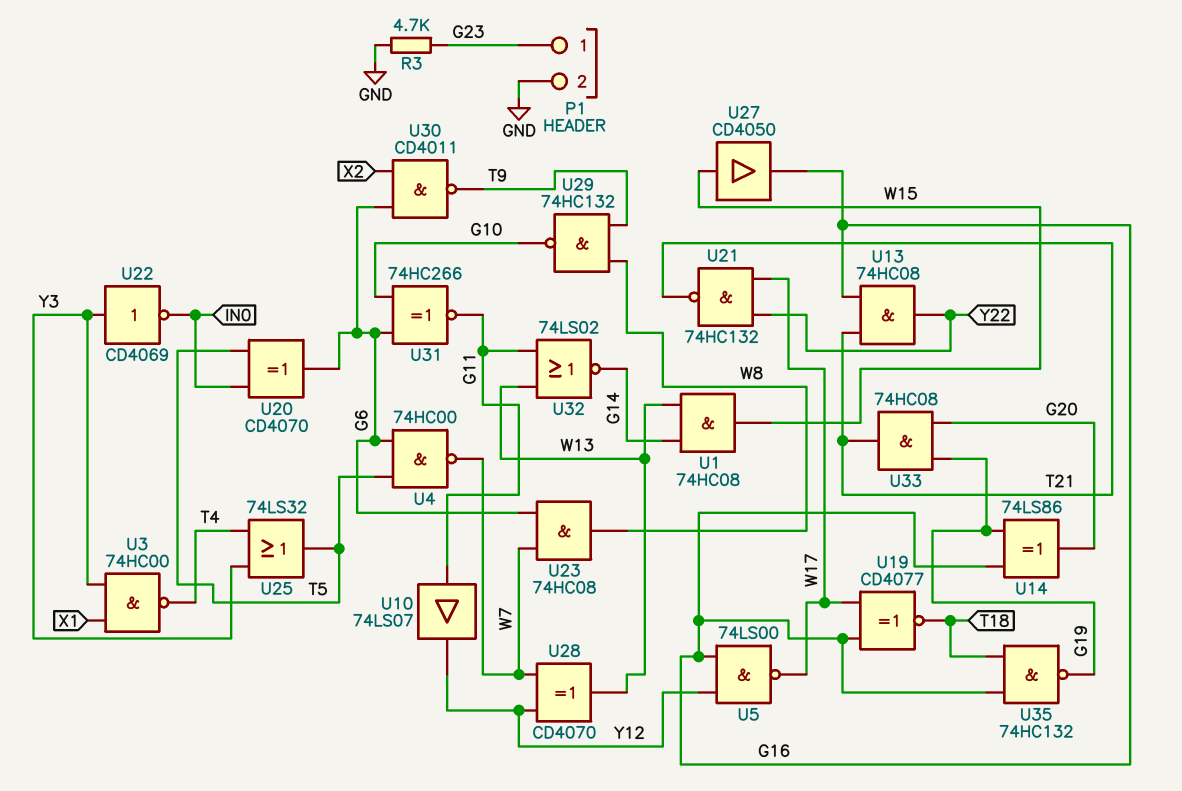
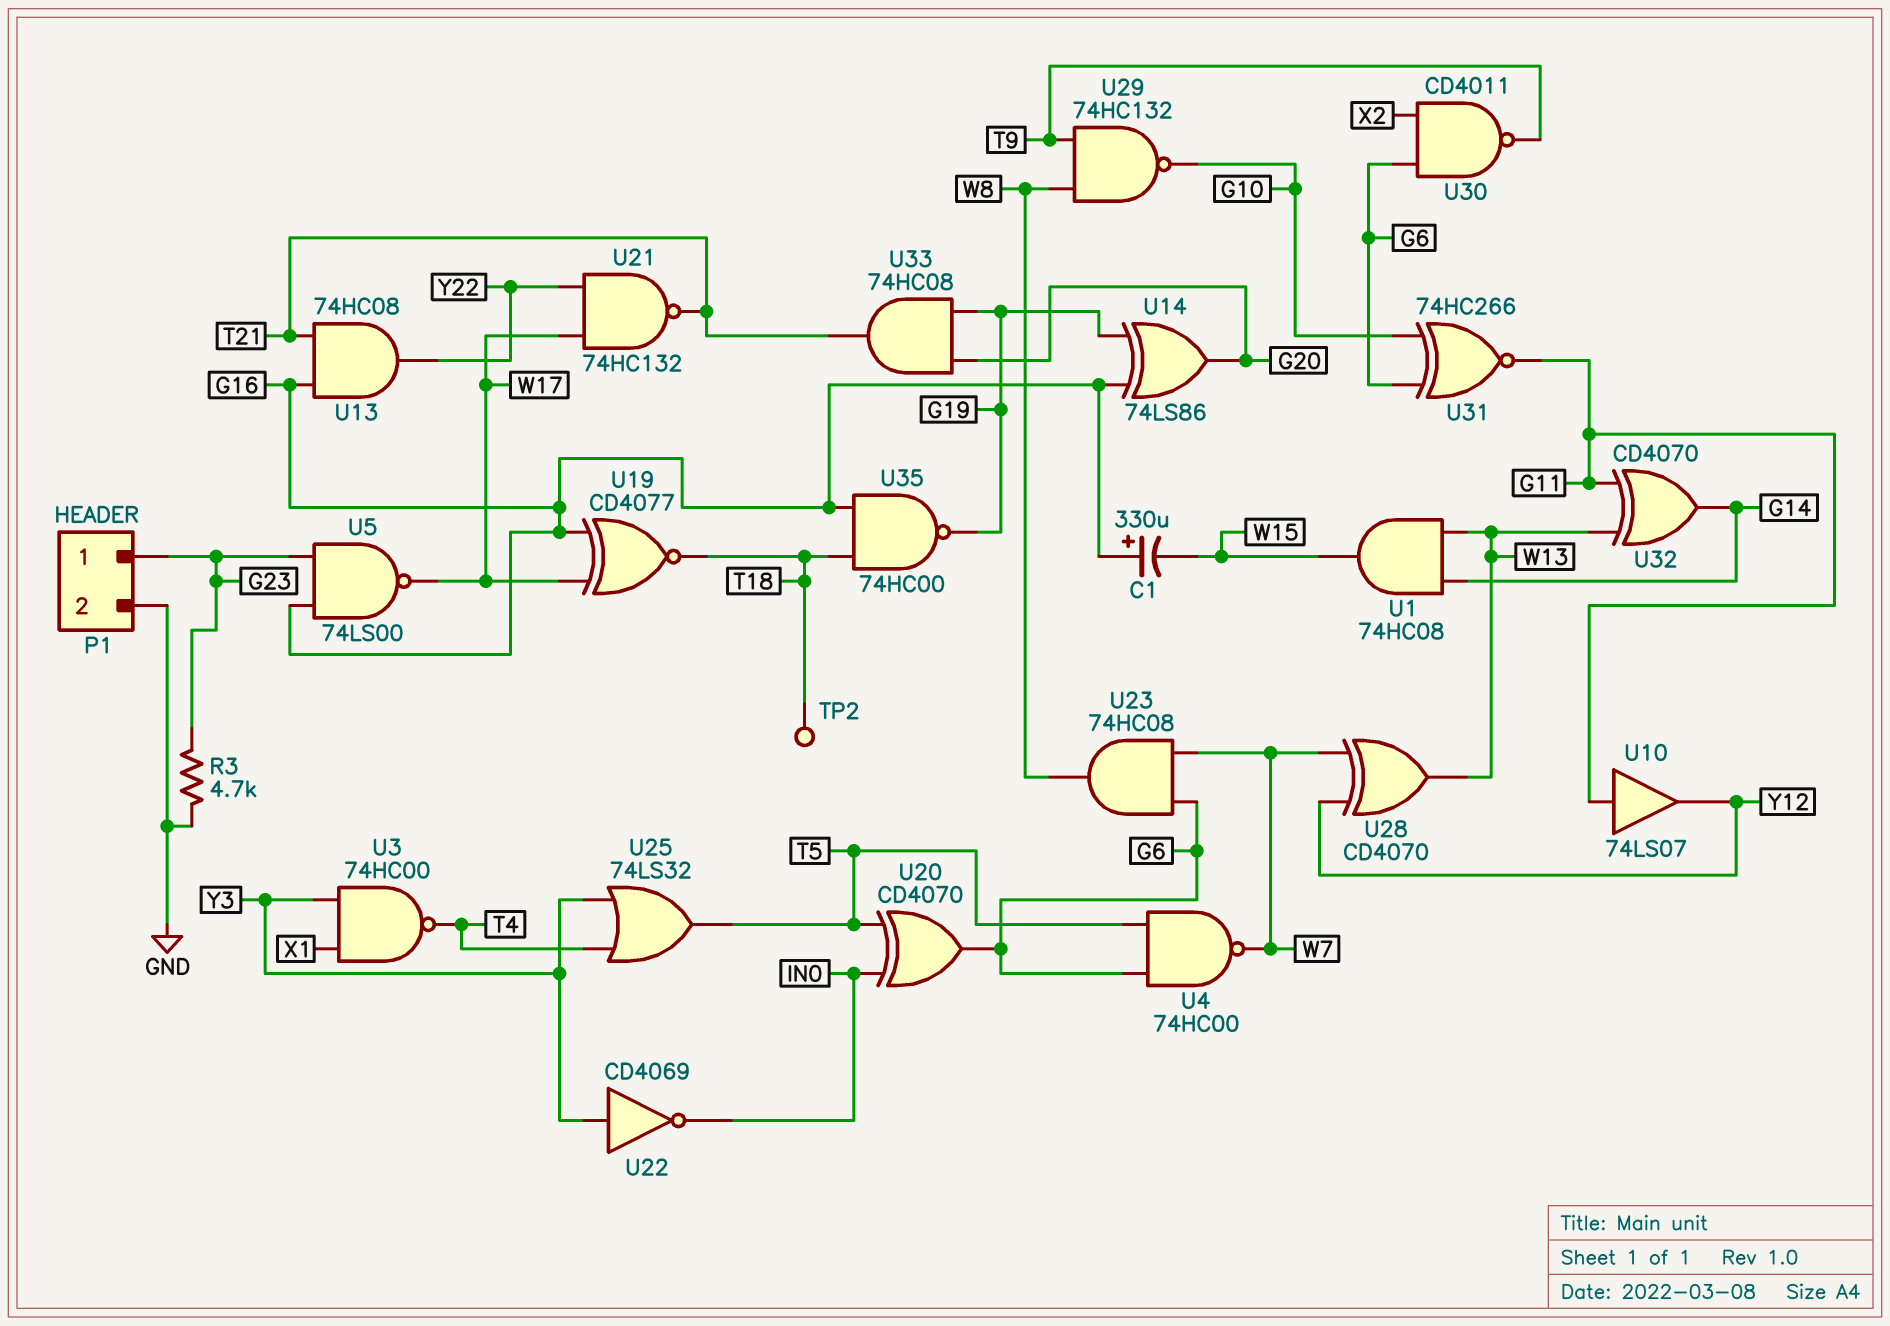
C1: none -> 330uF (plus G16, minus W15)
TP2: none -> test point (T18)
U5: NAND 74LS00 (in G16, in Y12, out W17) -> NAND 74LS00 (in G16, in G23, out W17)
U27: buffer CD4050 (in W15, out G16) -> none
U32: NOR 74LS02 (in G11, in W13, out G14) -> XOR CD4070 (in G11, in W13, out G14)
U35: NAND 74HC132 (in G16, in T18, out G19) -> NAND 74HC00 (in G16, in T18, out G19)

